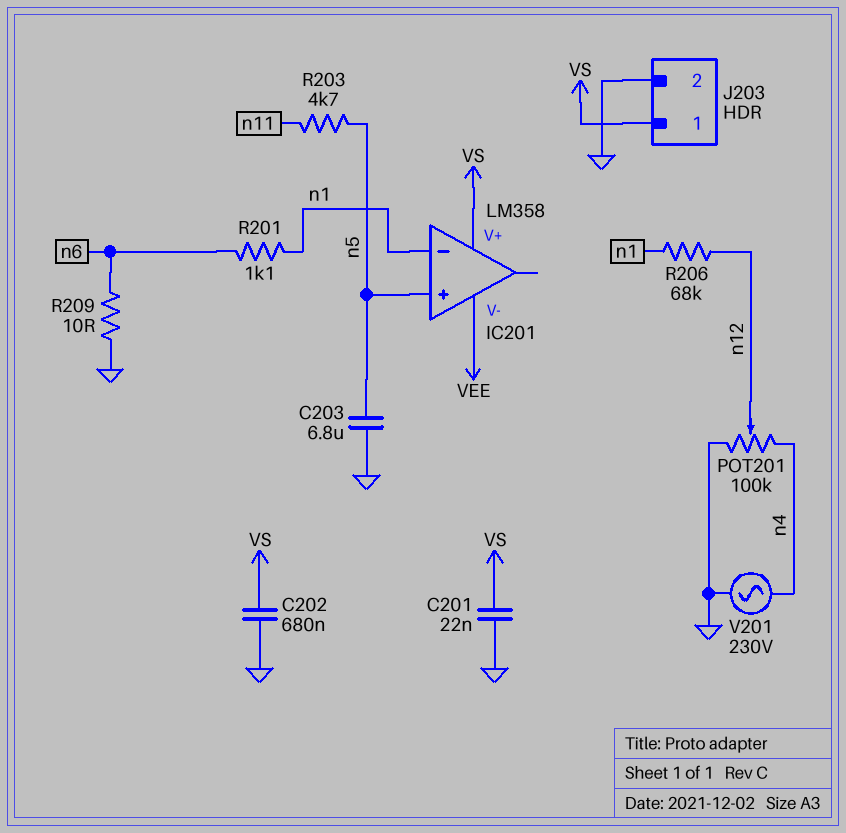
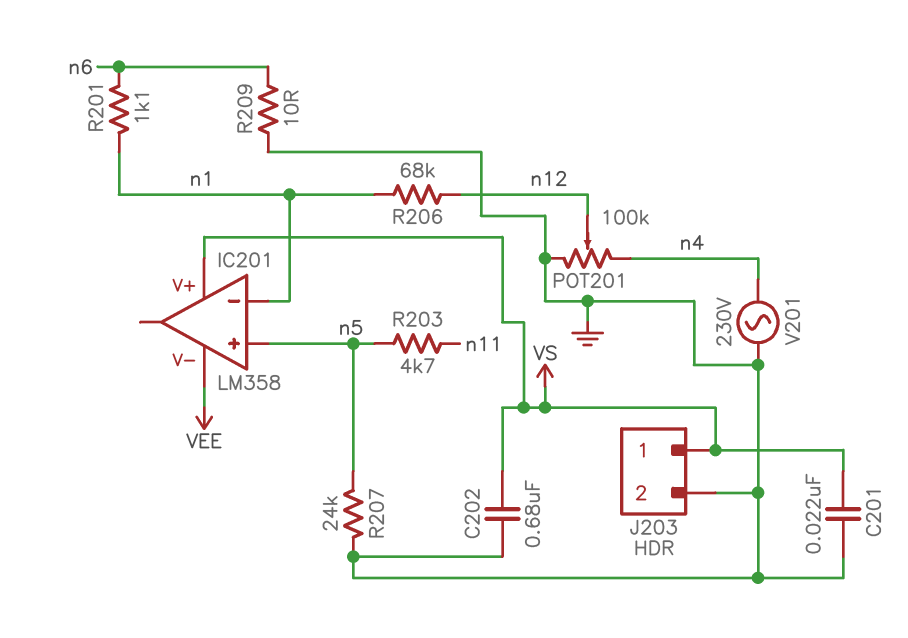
C203: 6.8uF (GND, n5) -> none
R207: none -> 24k (GND, n5)

